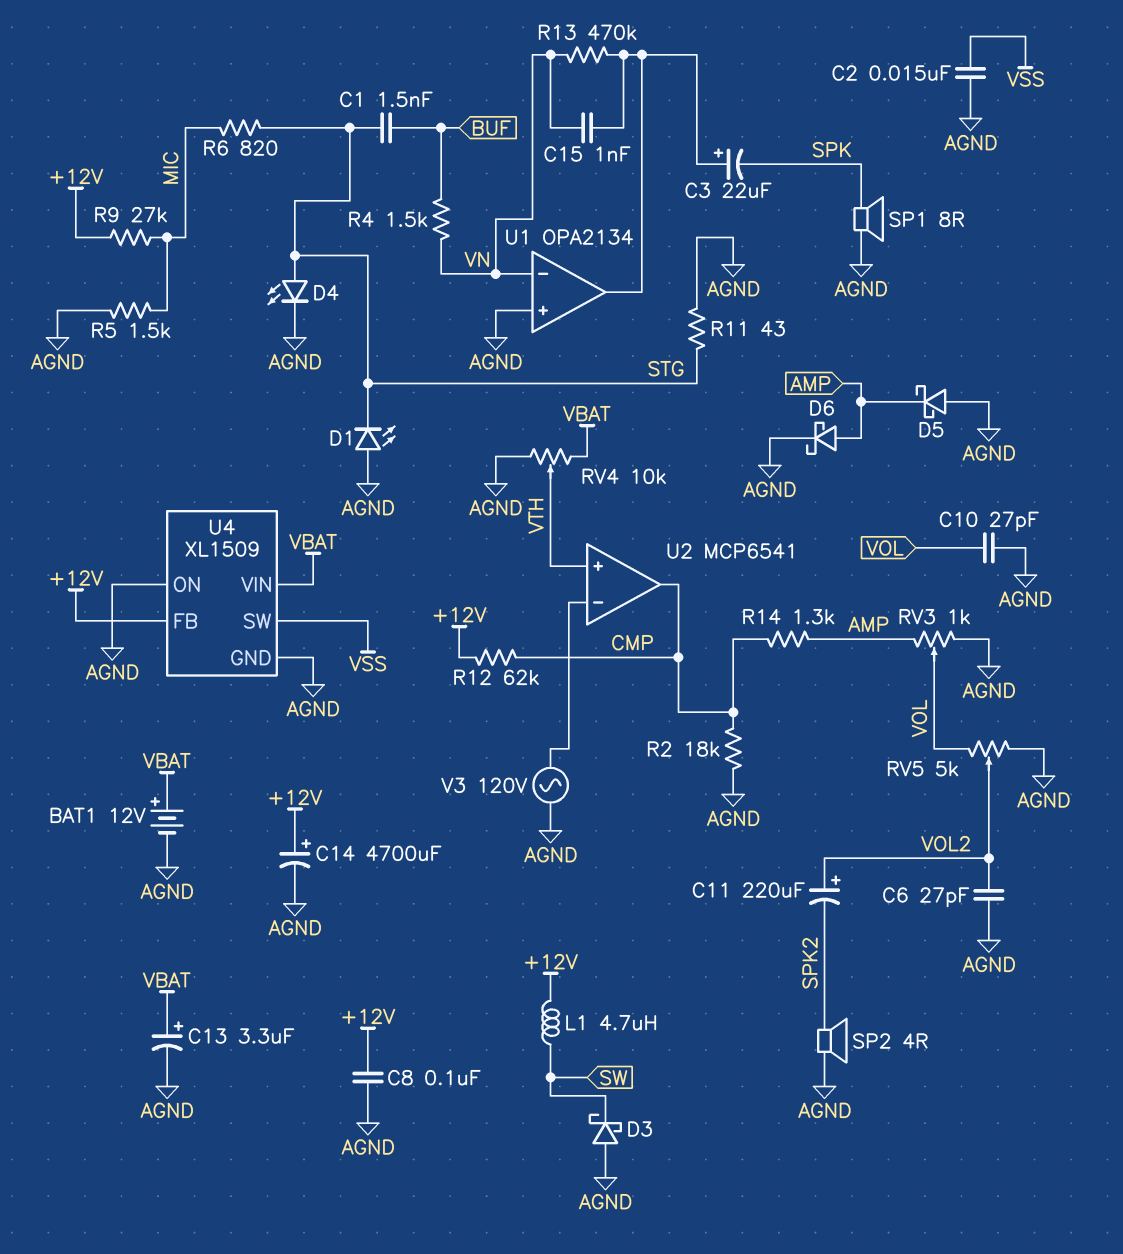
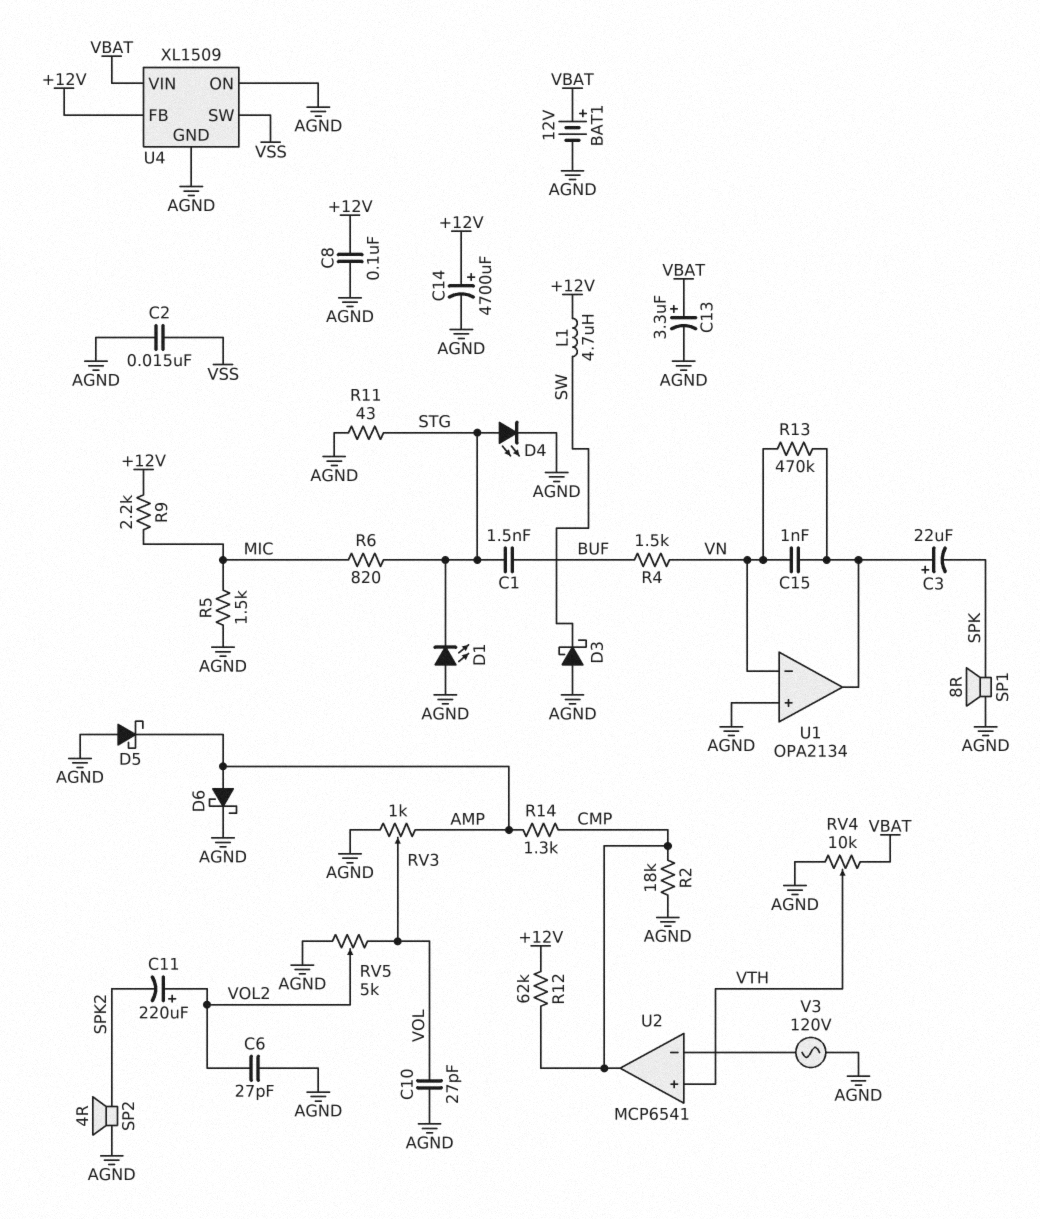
R9: 27k (+12V, MIC) -> 2.2k (+12V, MIC)

